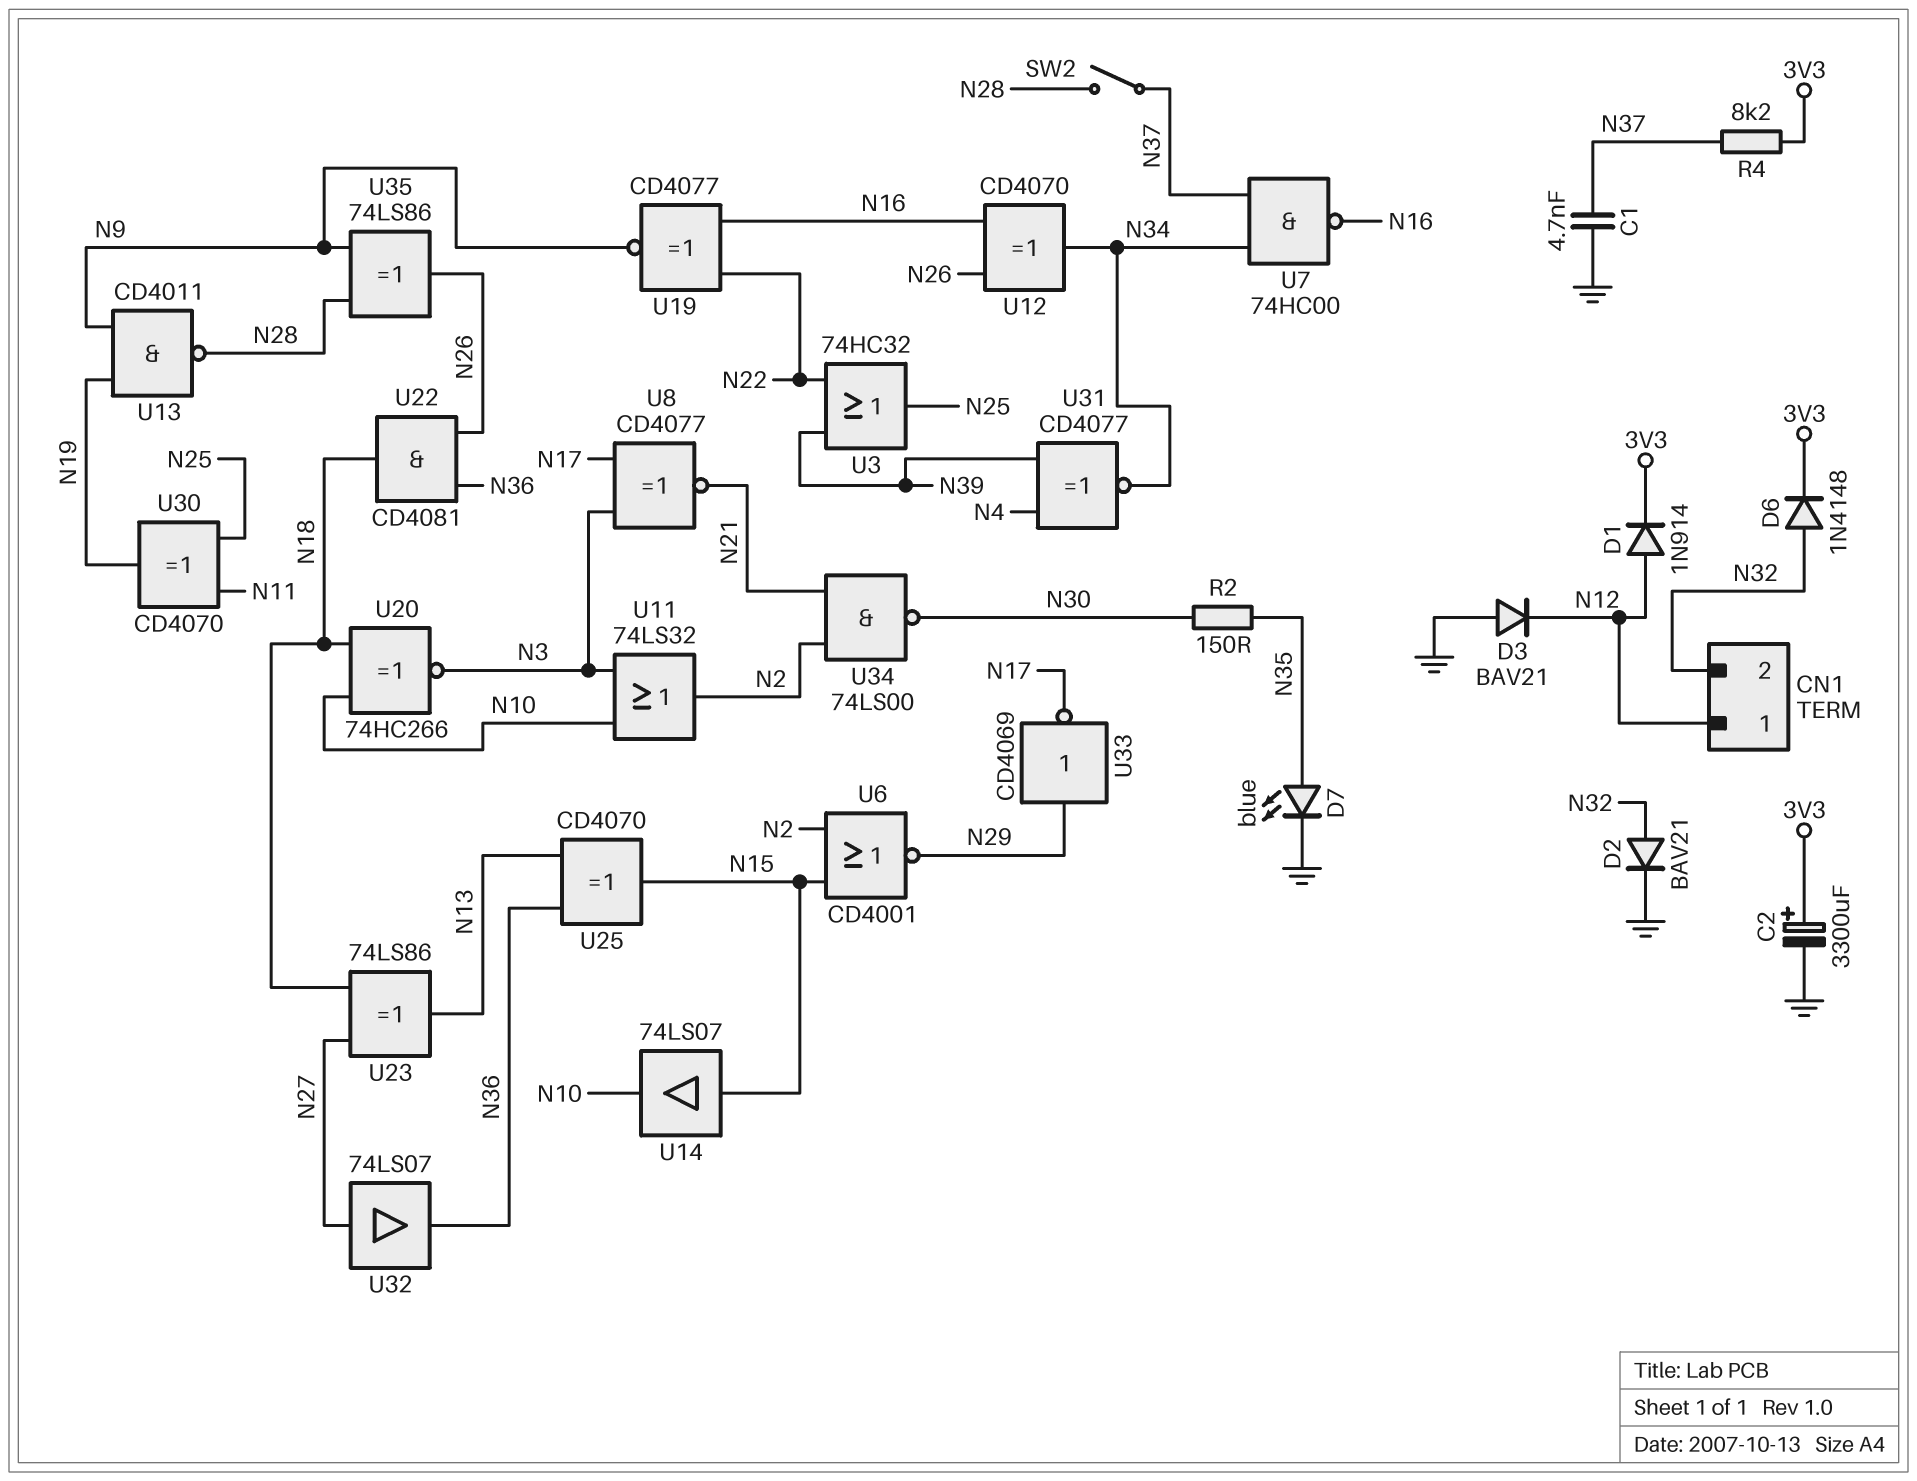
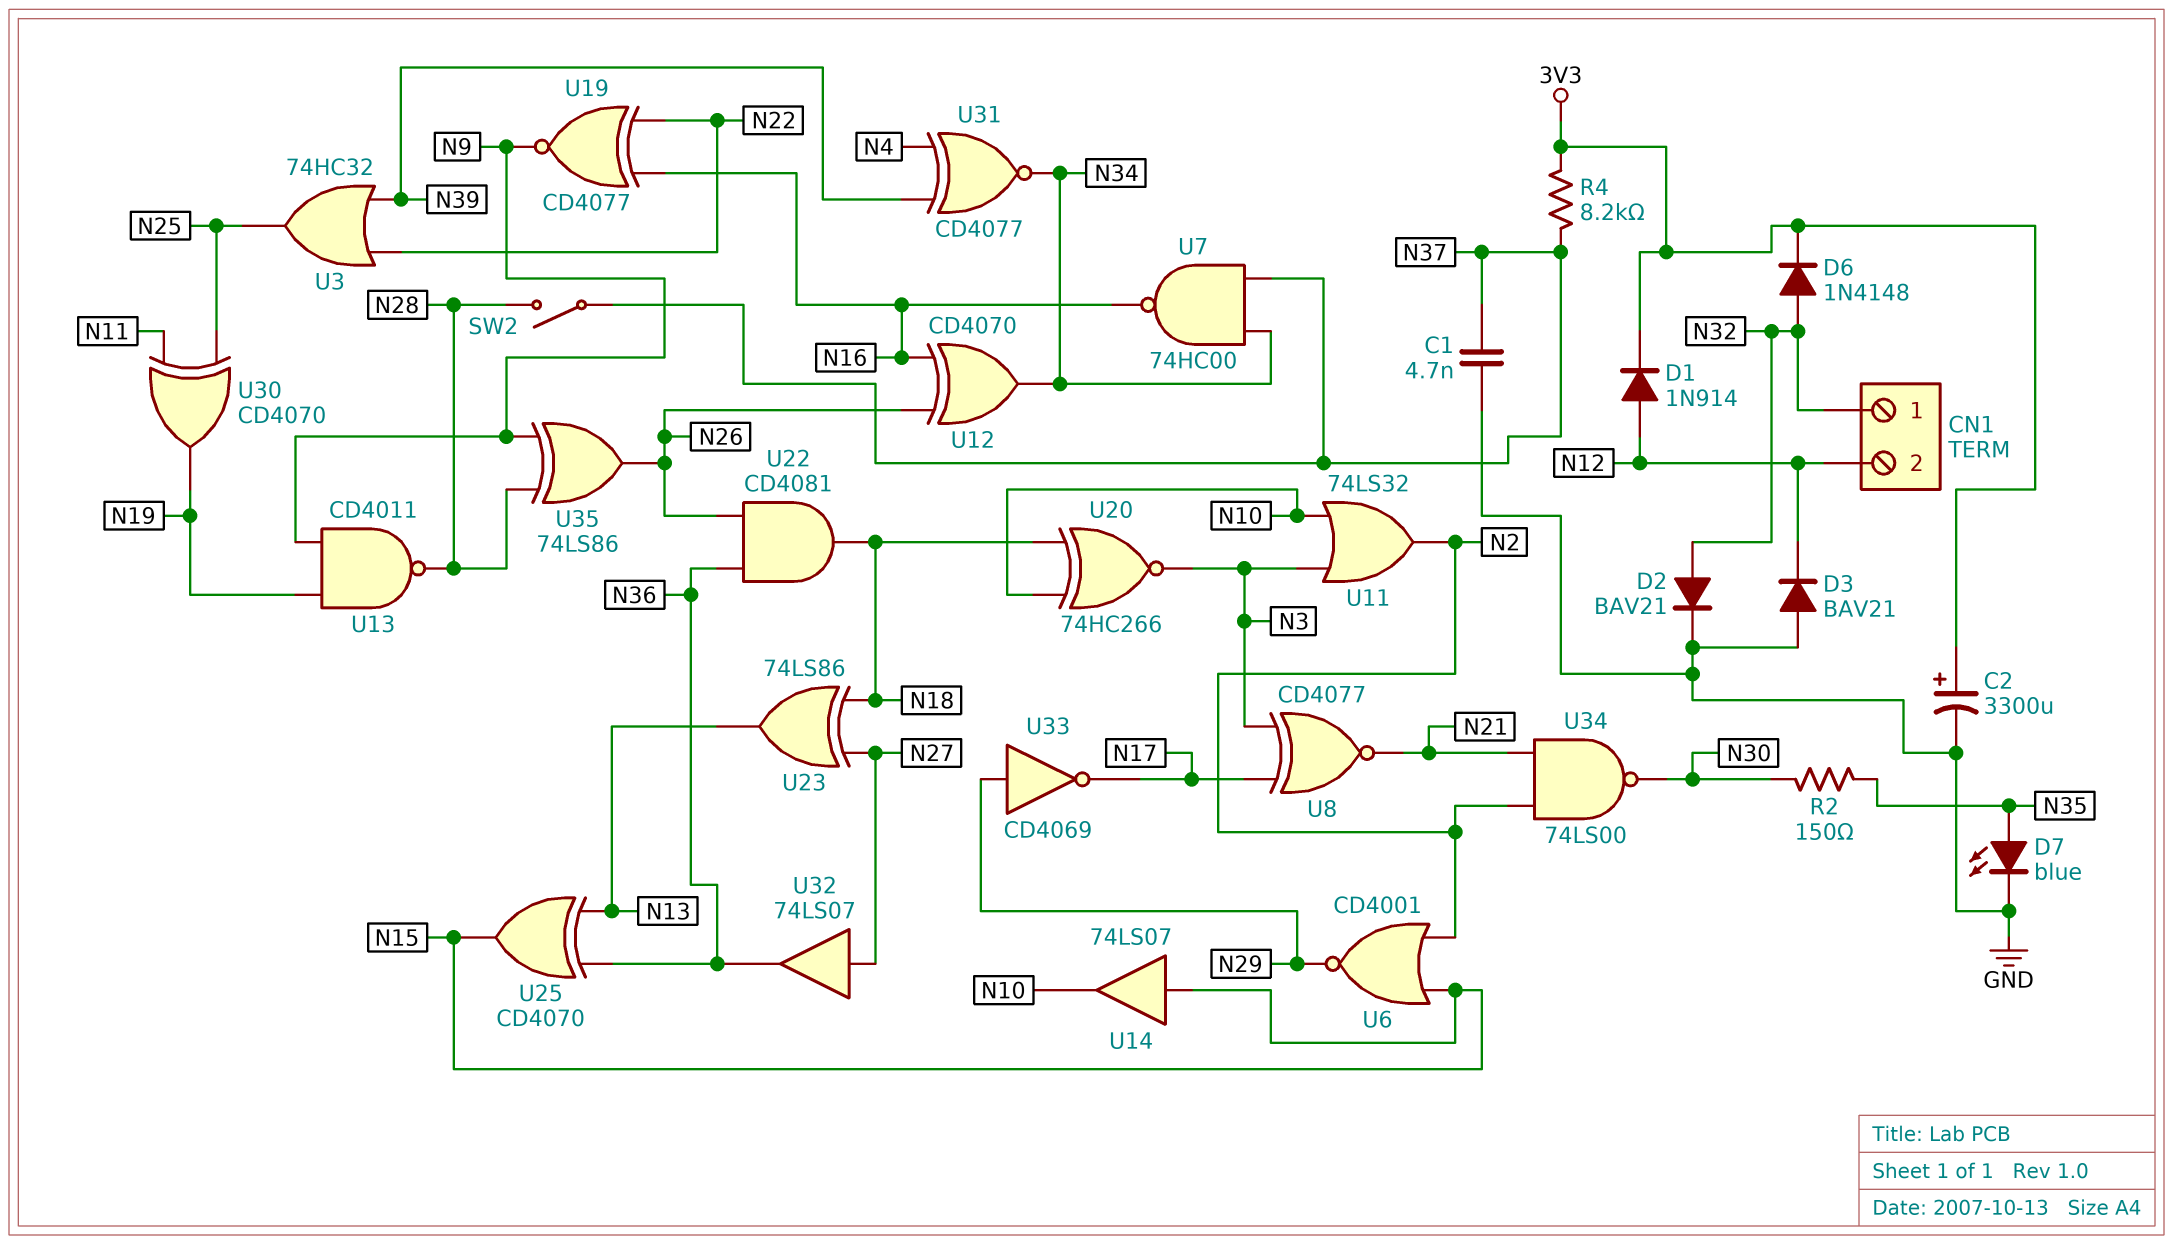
CN1 pin 1: N12 -> N32
CN1 pin 2: N32 -> N12

